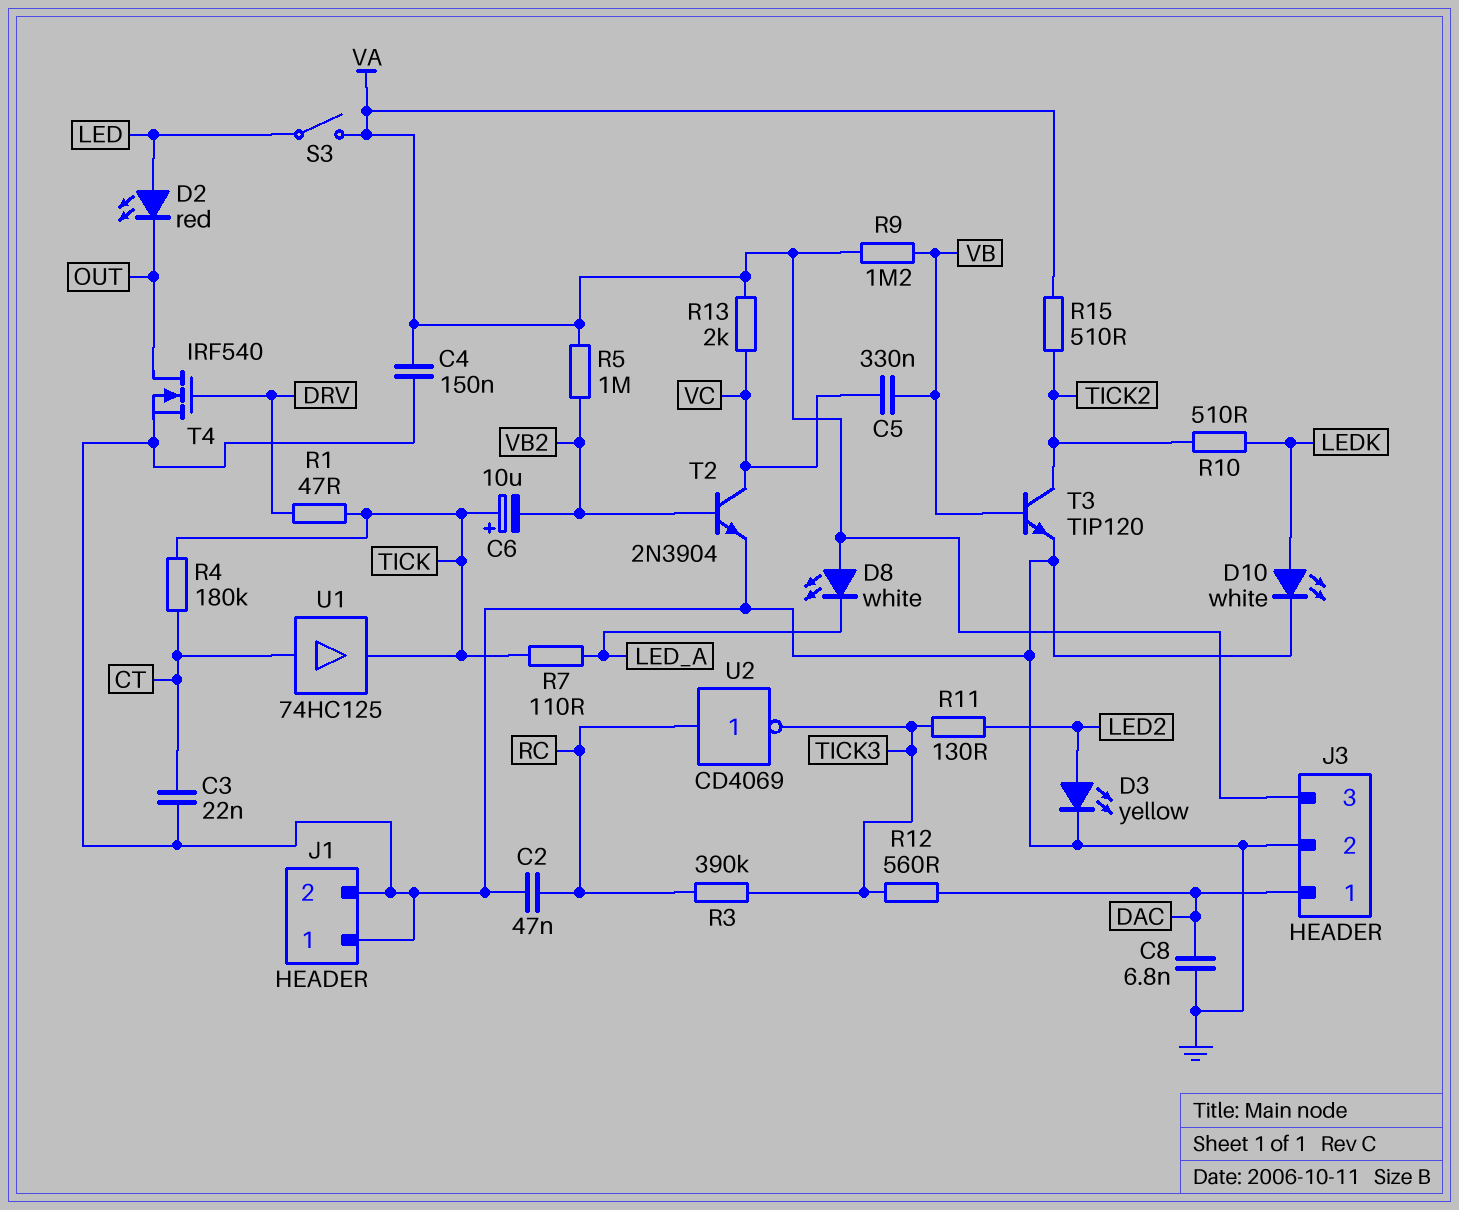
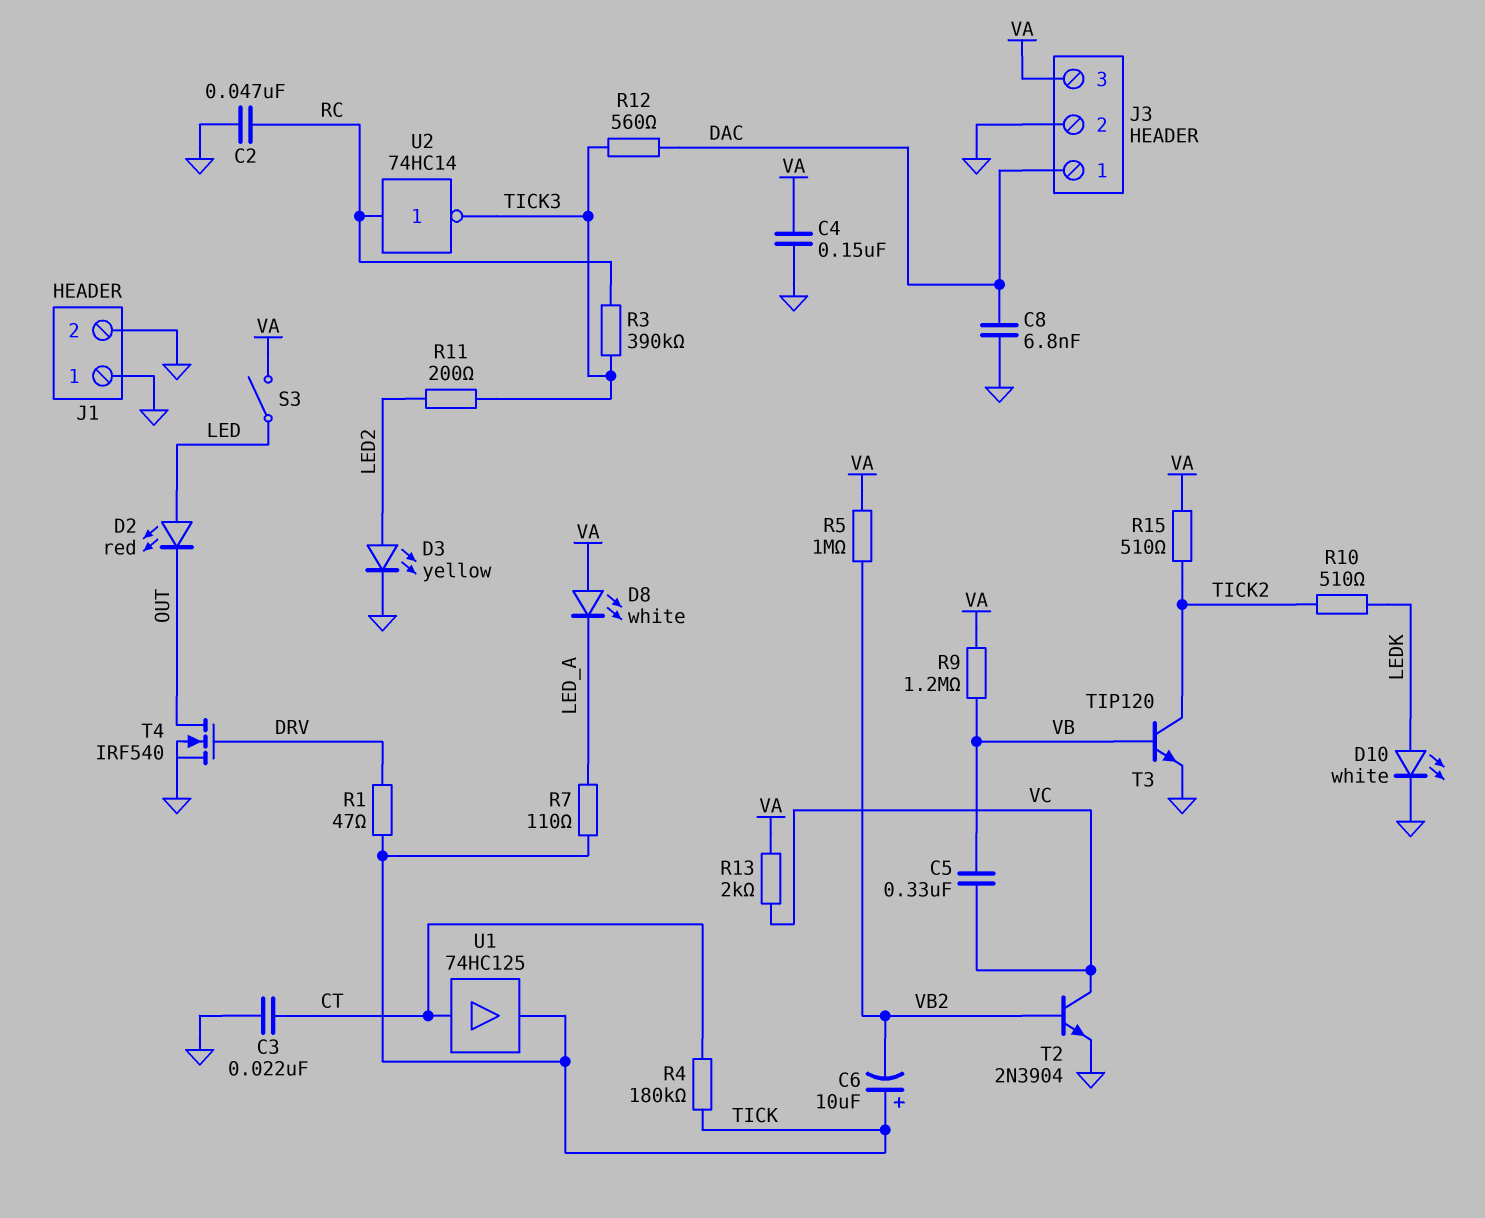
R11: 130 (LED2, TICK3) -> 200 (LED2, TICK3)
U2: NOT CD4069 (in RC, out TICK3) -> NOT 74HC14 (in RC, out TICK3)

